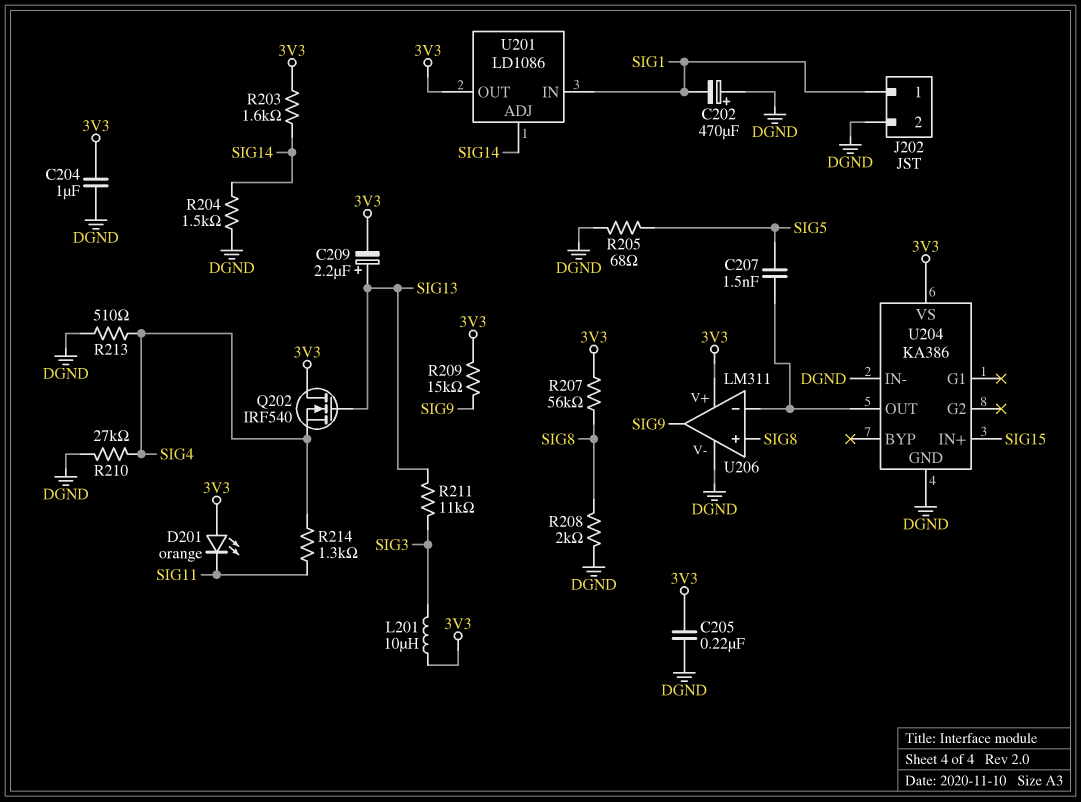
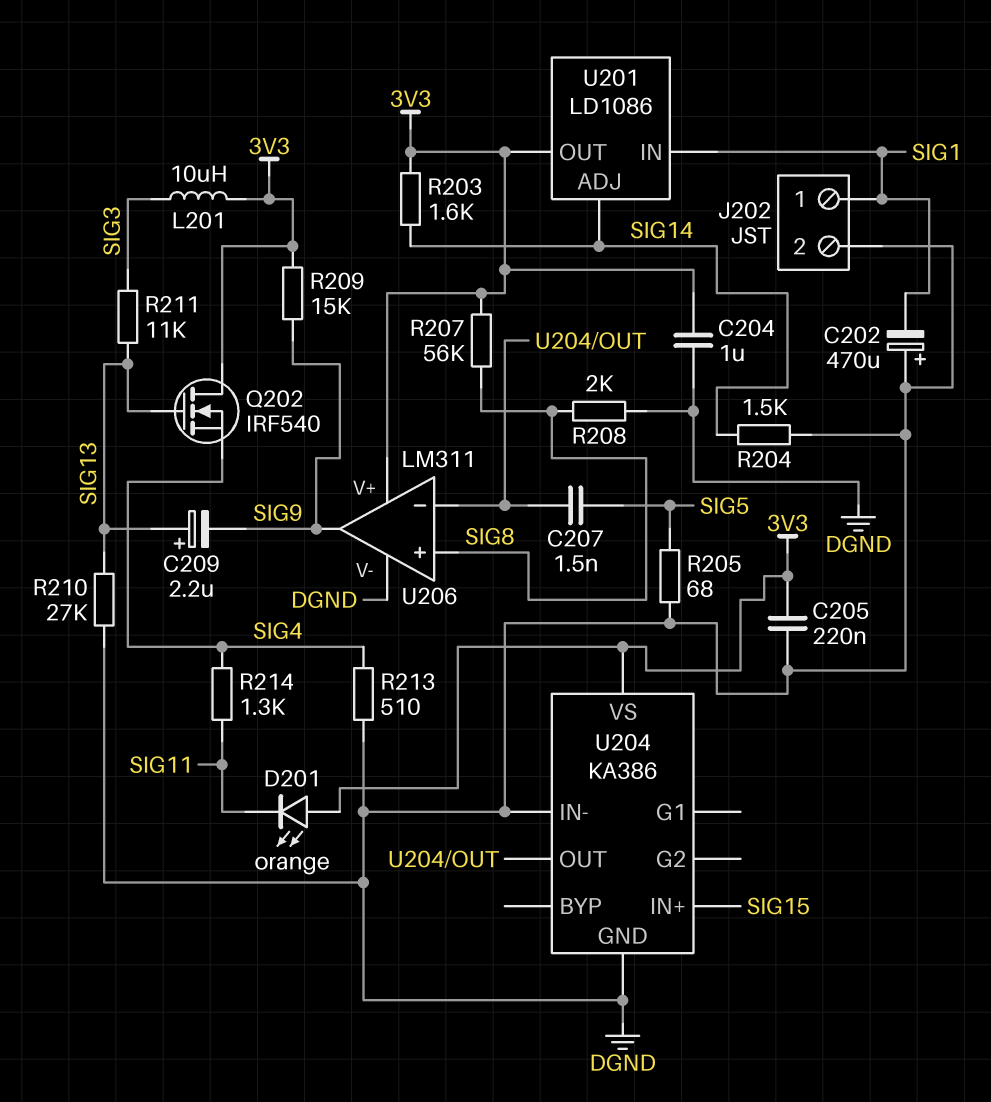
C209: 2.2uF (plus SIG13, minus 3V3) -> 2.2uF (plus SIG13, minus SIG9)
R210: 27k (DGND, SIG4) -> 27k (DGND, SIG13)

